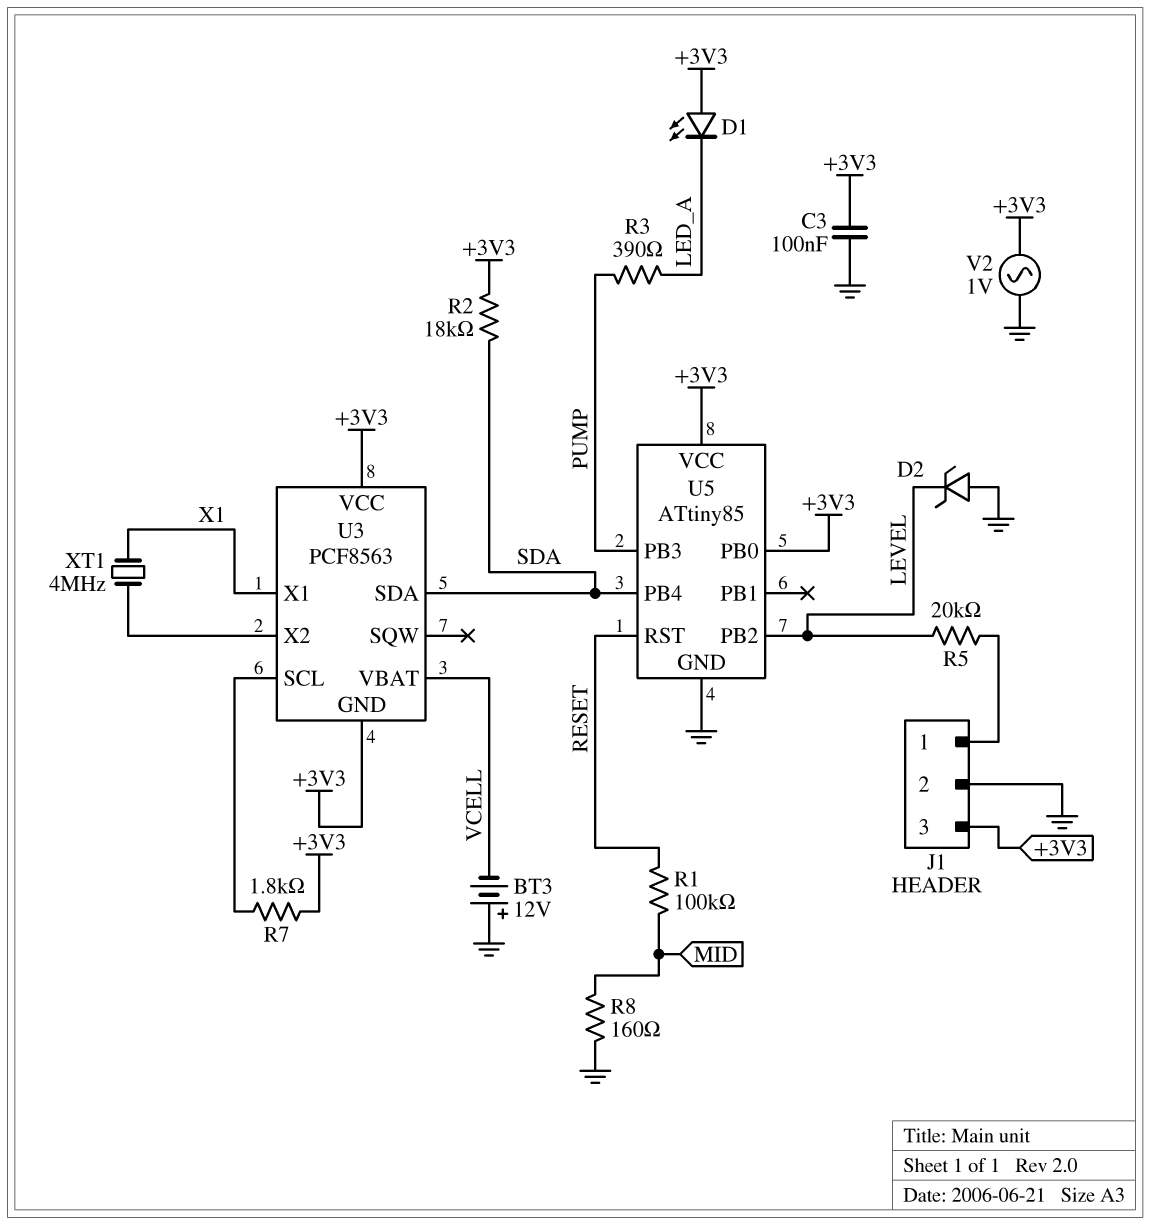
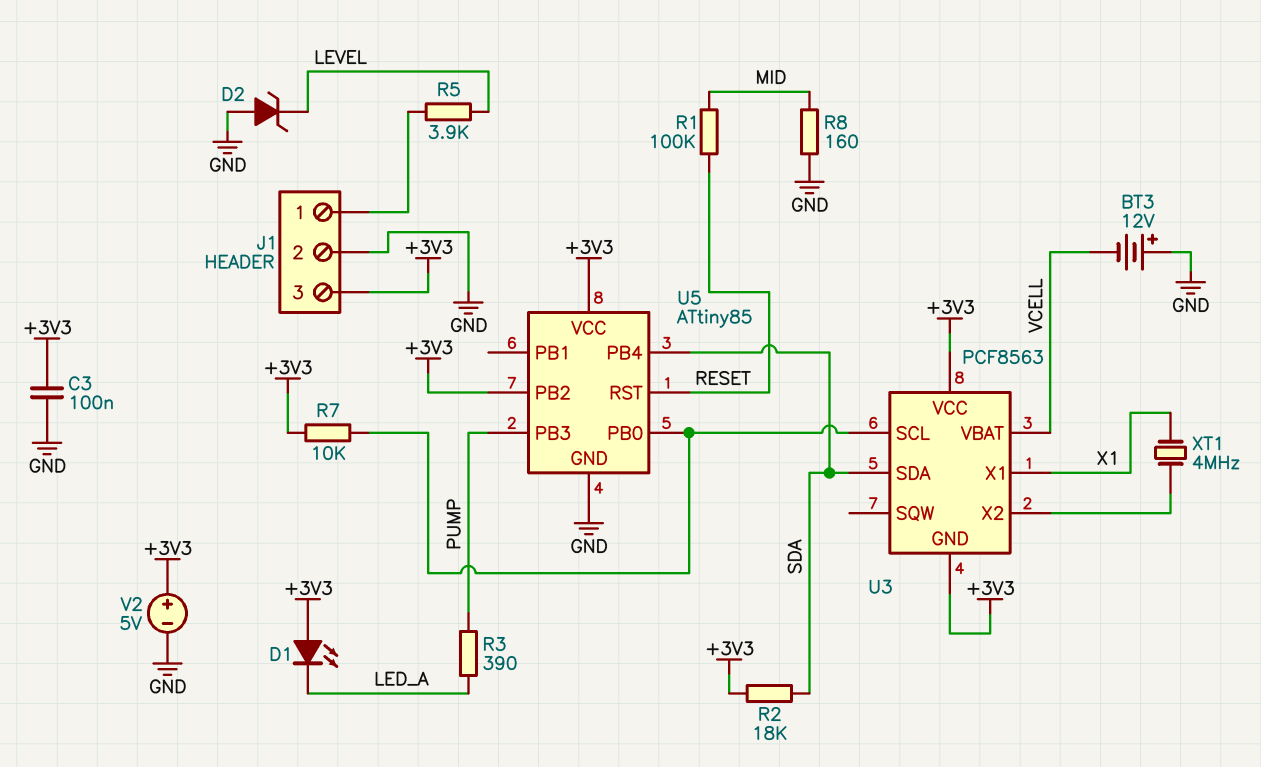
R5: 20k (J1/1, LEVEL) -> 3.9k (J1/1, LEVEL)
R7: 1.8k (+3V3, U3/SCL) -> 10k (+3V3, U3/SCL)
U5 pin PB0: +3V3 -> U3/SCL
U5 pin PB2: LEVEL -> +3V3
V2: AC 1V (+3V3, GND) -> 5V (plus +3V3, minus GND)

